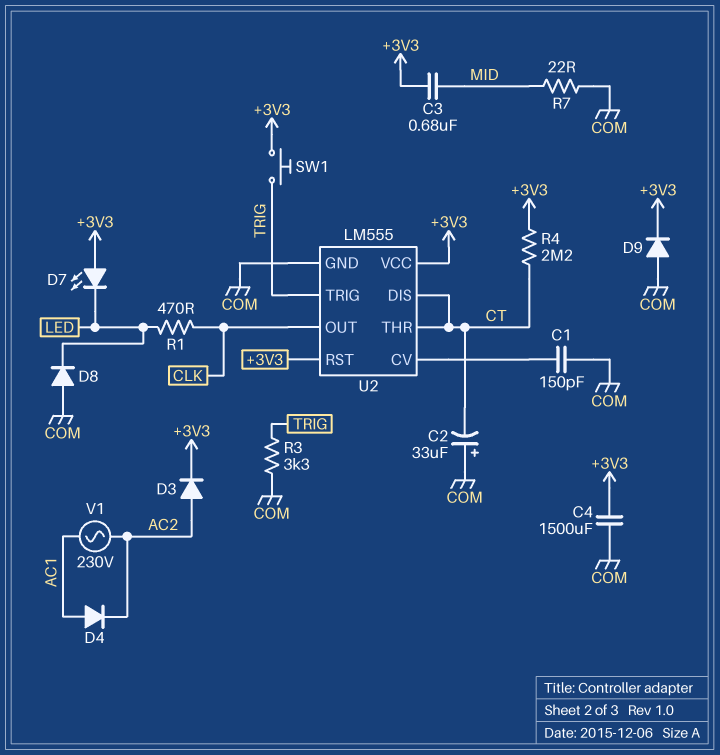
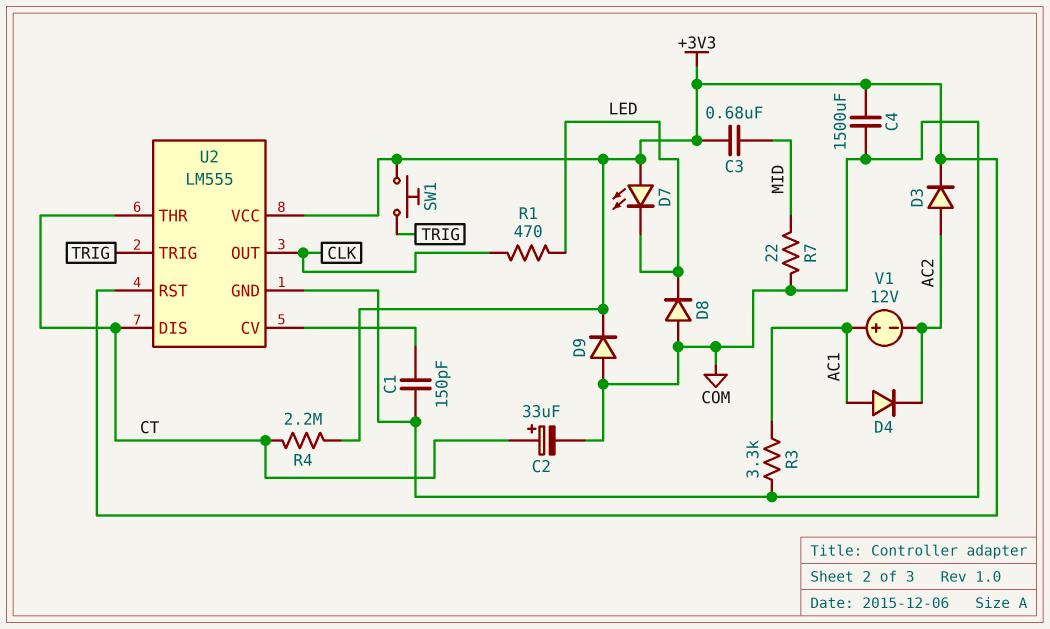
C2: 33uF (plus COM, minus CT) -> 33uF (plus CT, minus COM)
R3: 3.3k (COM, TRIG) -> 3.3k (AC1, COM)
V1: AC 230V (AC1, AC2) -> 12V (plus AC1, minus AC2)

